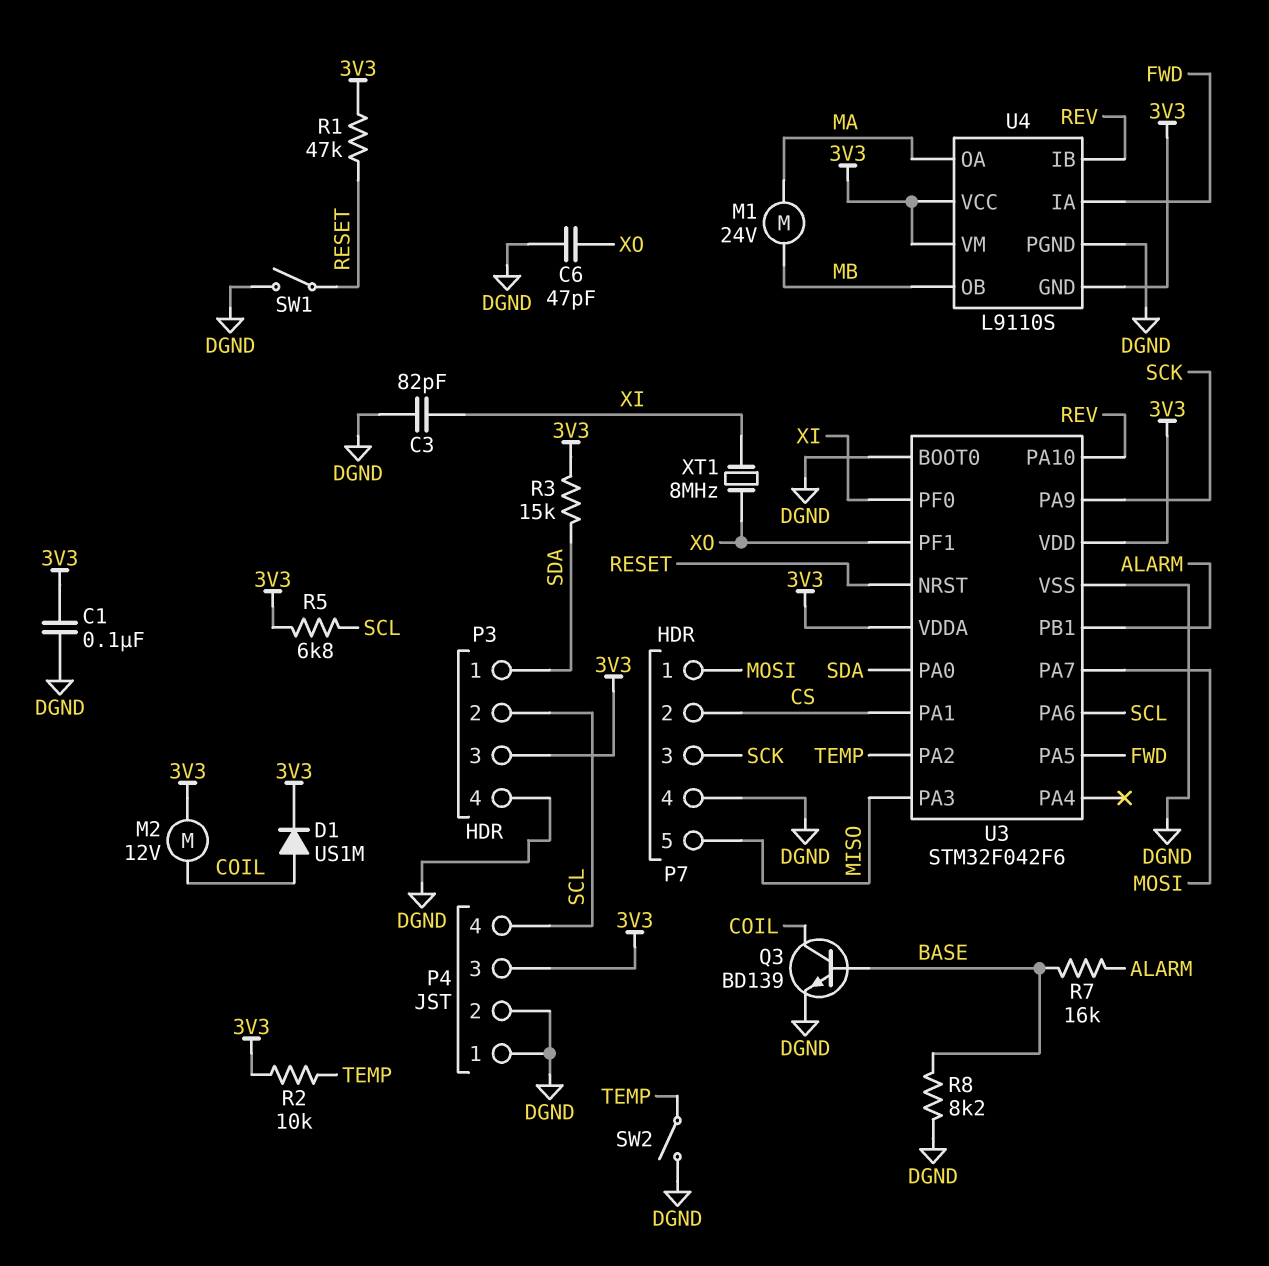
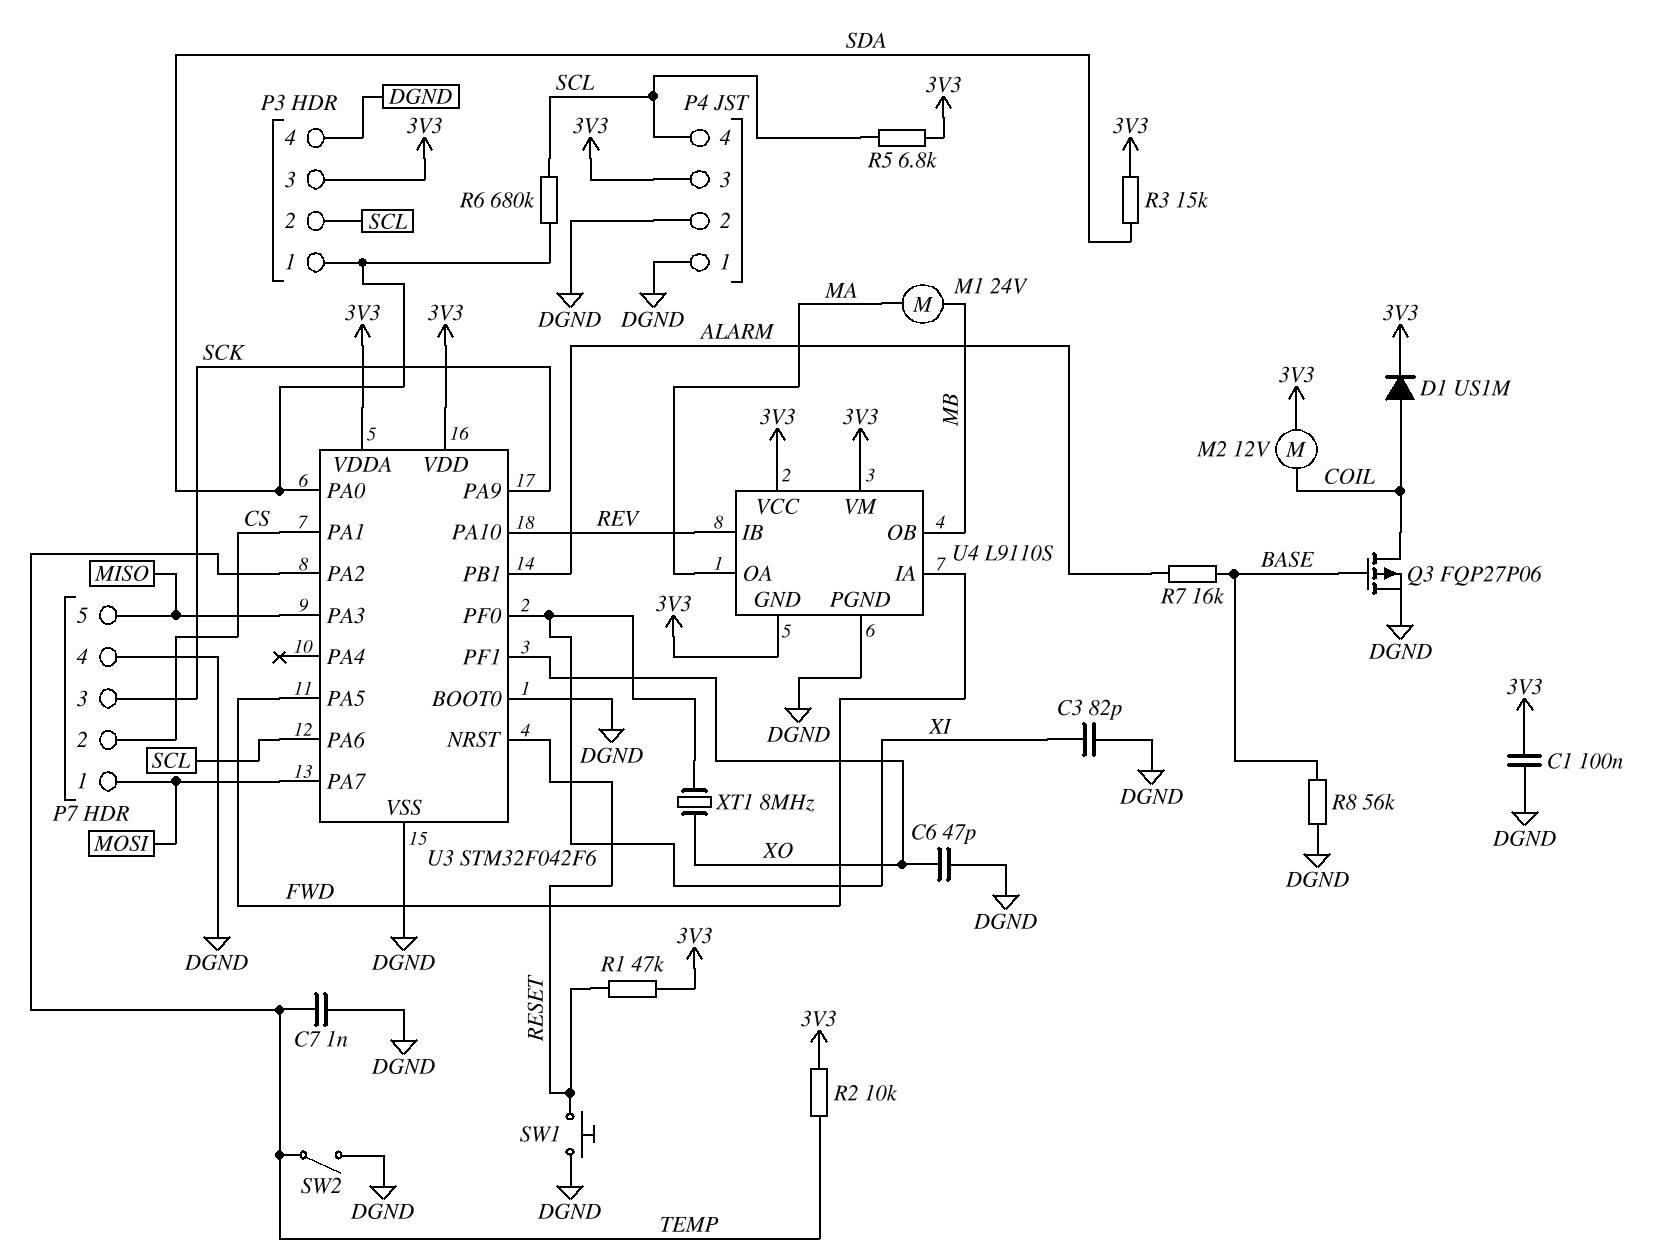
C7: none -> 1nF (DGND, TEMP)
Q3: NPN BD139 (B BASE, C COIL, E DGND) -> PMOS FQP27P06 (G BASE, D COIL, S DGND)
R6: none -> 680k (SCL, SDA)
R8: 8.2k (BASE, DGND) -> 56k (BASE, DGND)
SW1: switch (DGND, RESET) -> button (DGND, RESET)

